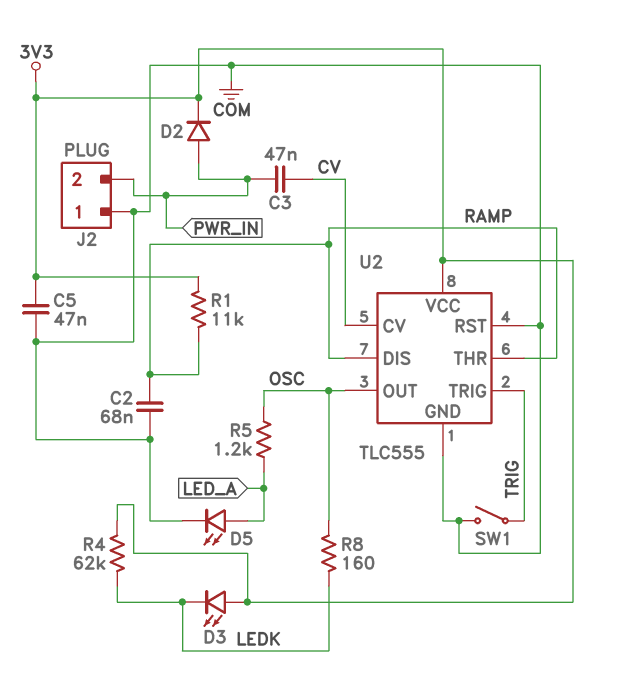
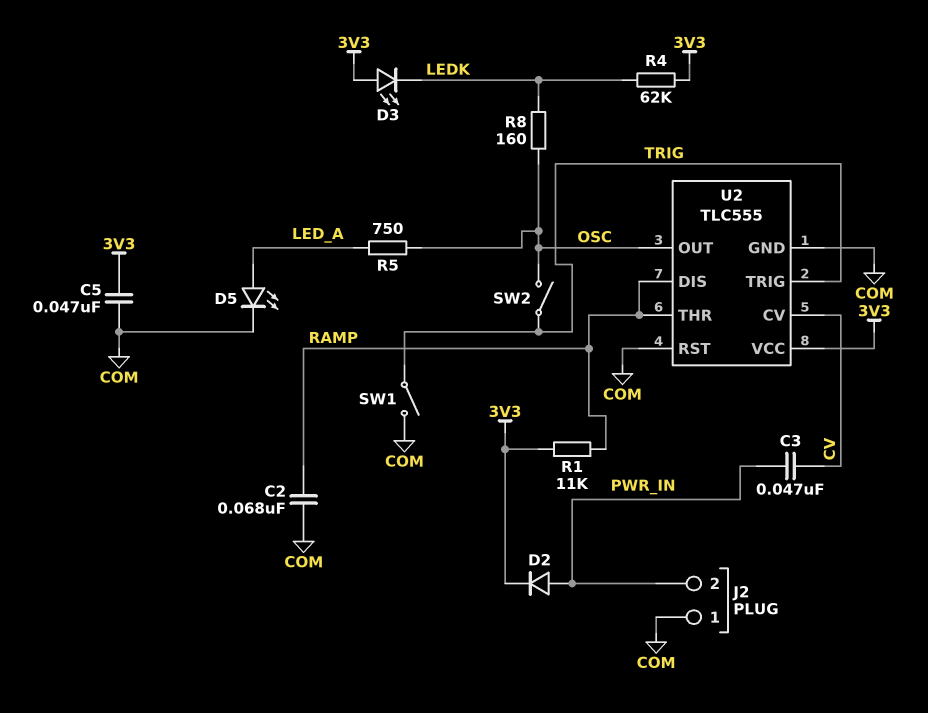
R5: 1.2k (LED_A, OSC) -> 750 (LED_A, OSC)
SW2: none -> switch (OSC, TRIG)

